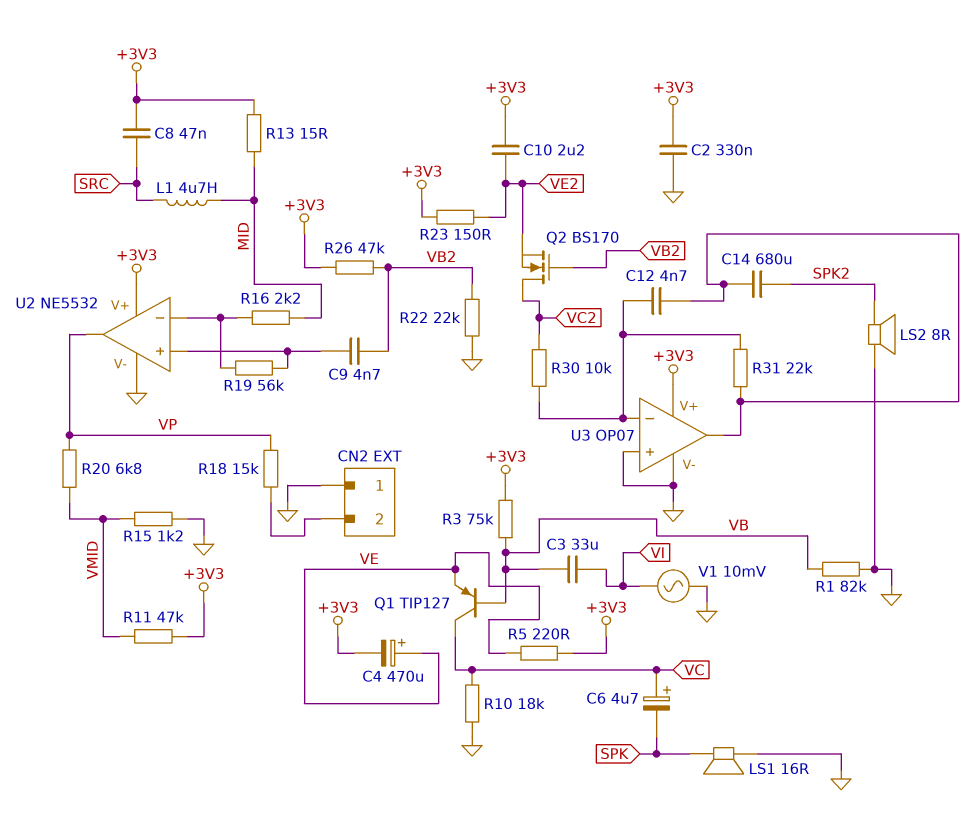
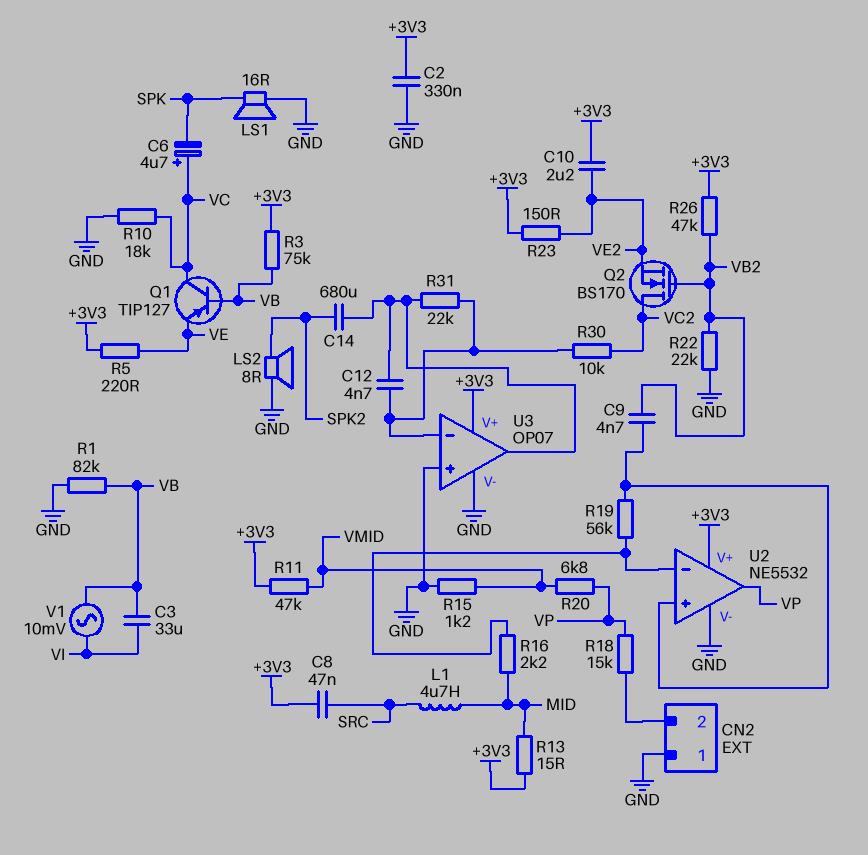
C4: 470uF (plus VE, minus +3V3) -> none
V1: AC 10mV (GND, VI) -> AC 10mV (VB, VI)

